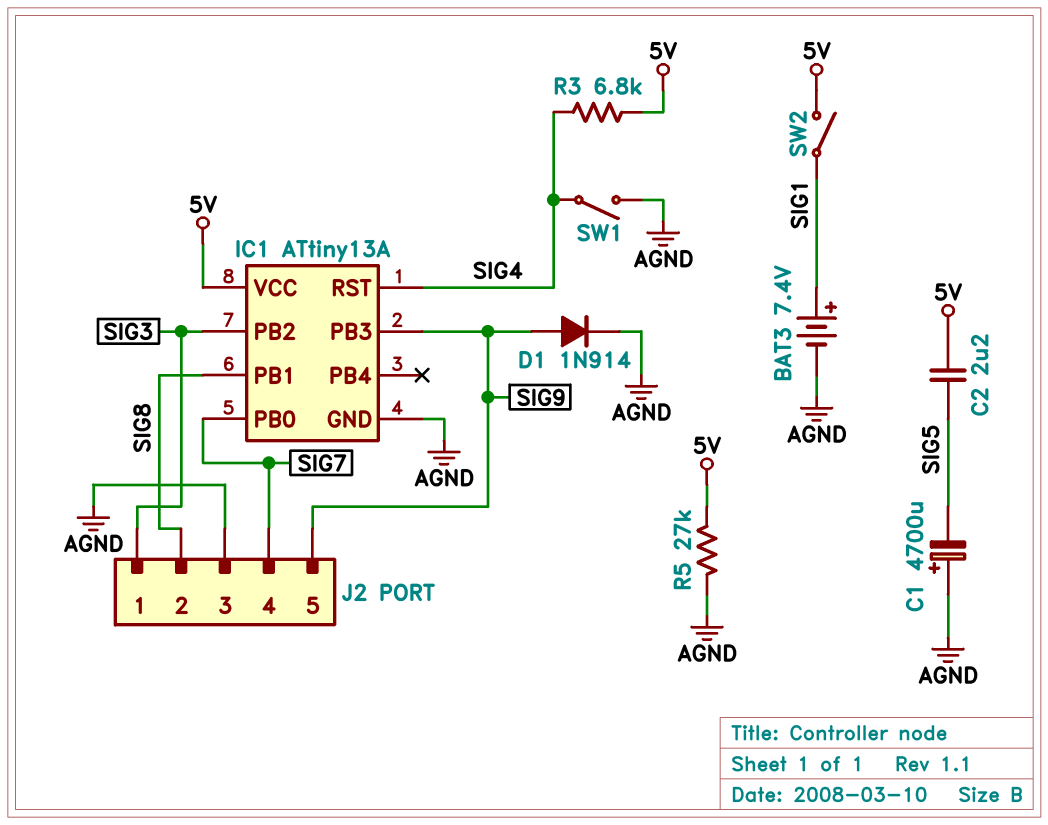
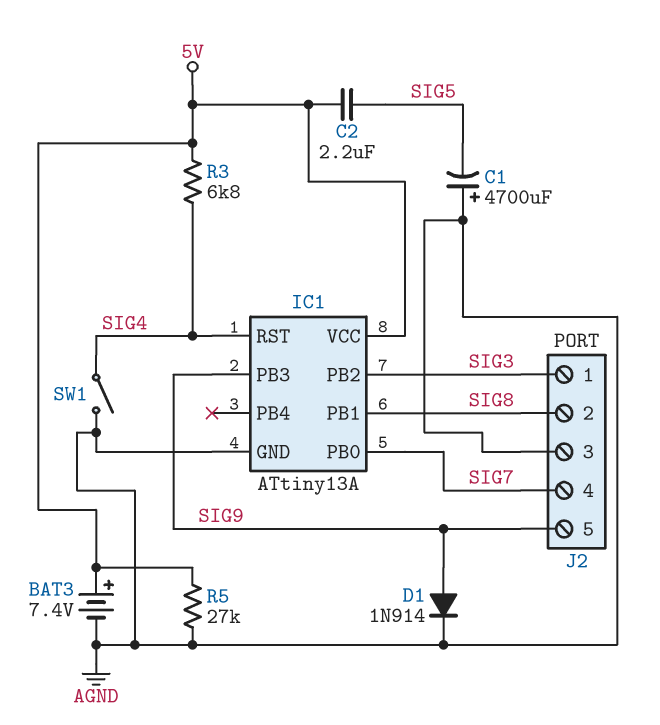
BAT3: 7.4V (plus SIG1, minus AGND) -> 7.4V (plus 5V, minus AGND)
SW2: switch (5V, SIG1) -> none

